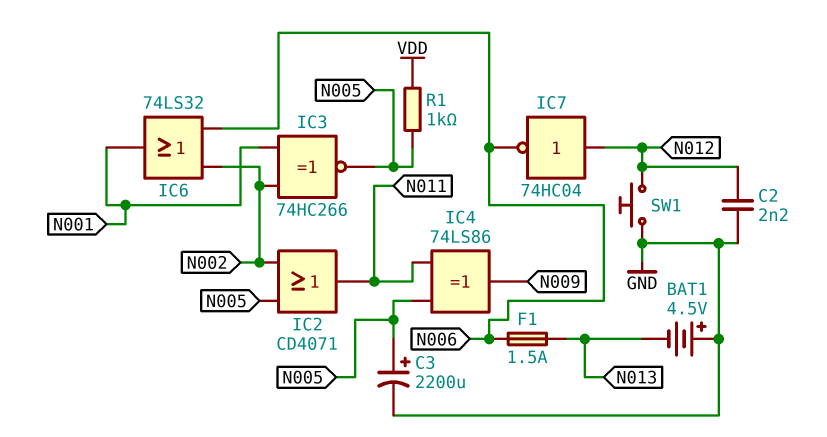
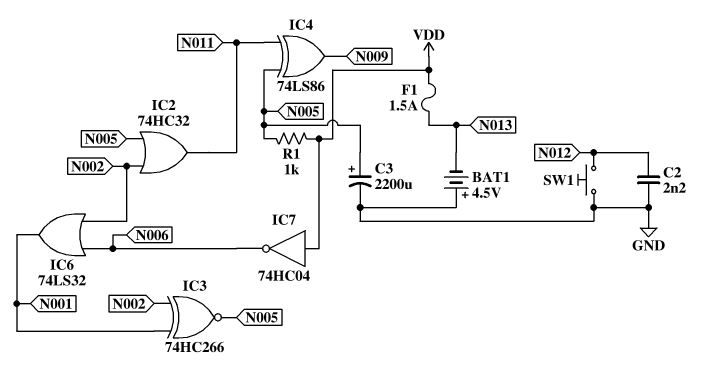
F1: 1.5A (N006, N013) -> 1.5A (N013, VDD)
IC2: OR CD4071 (in N002, in N005, out N011) -> OR 74HC32 (in N002, in N005, out N011)
IC7: NOT 74HC04 (in N012, out N006) -> NOT 74HC04 (in VDD, out N006)

